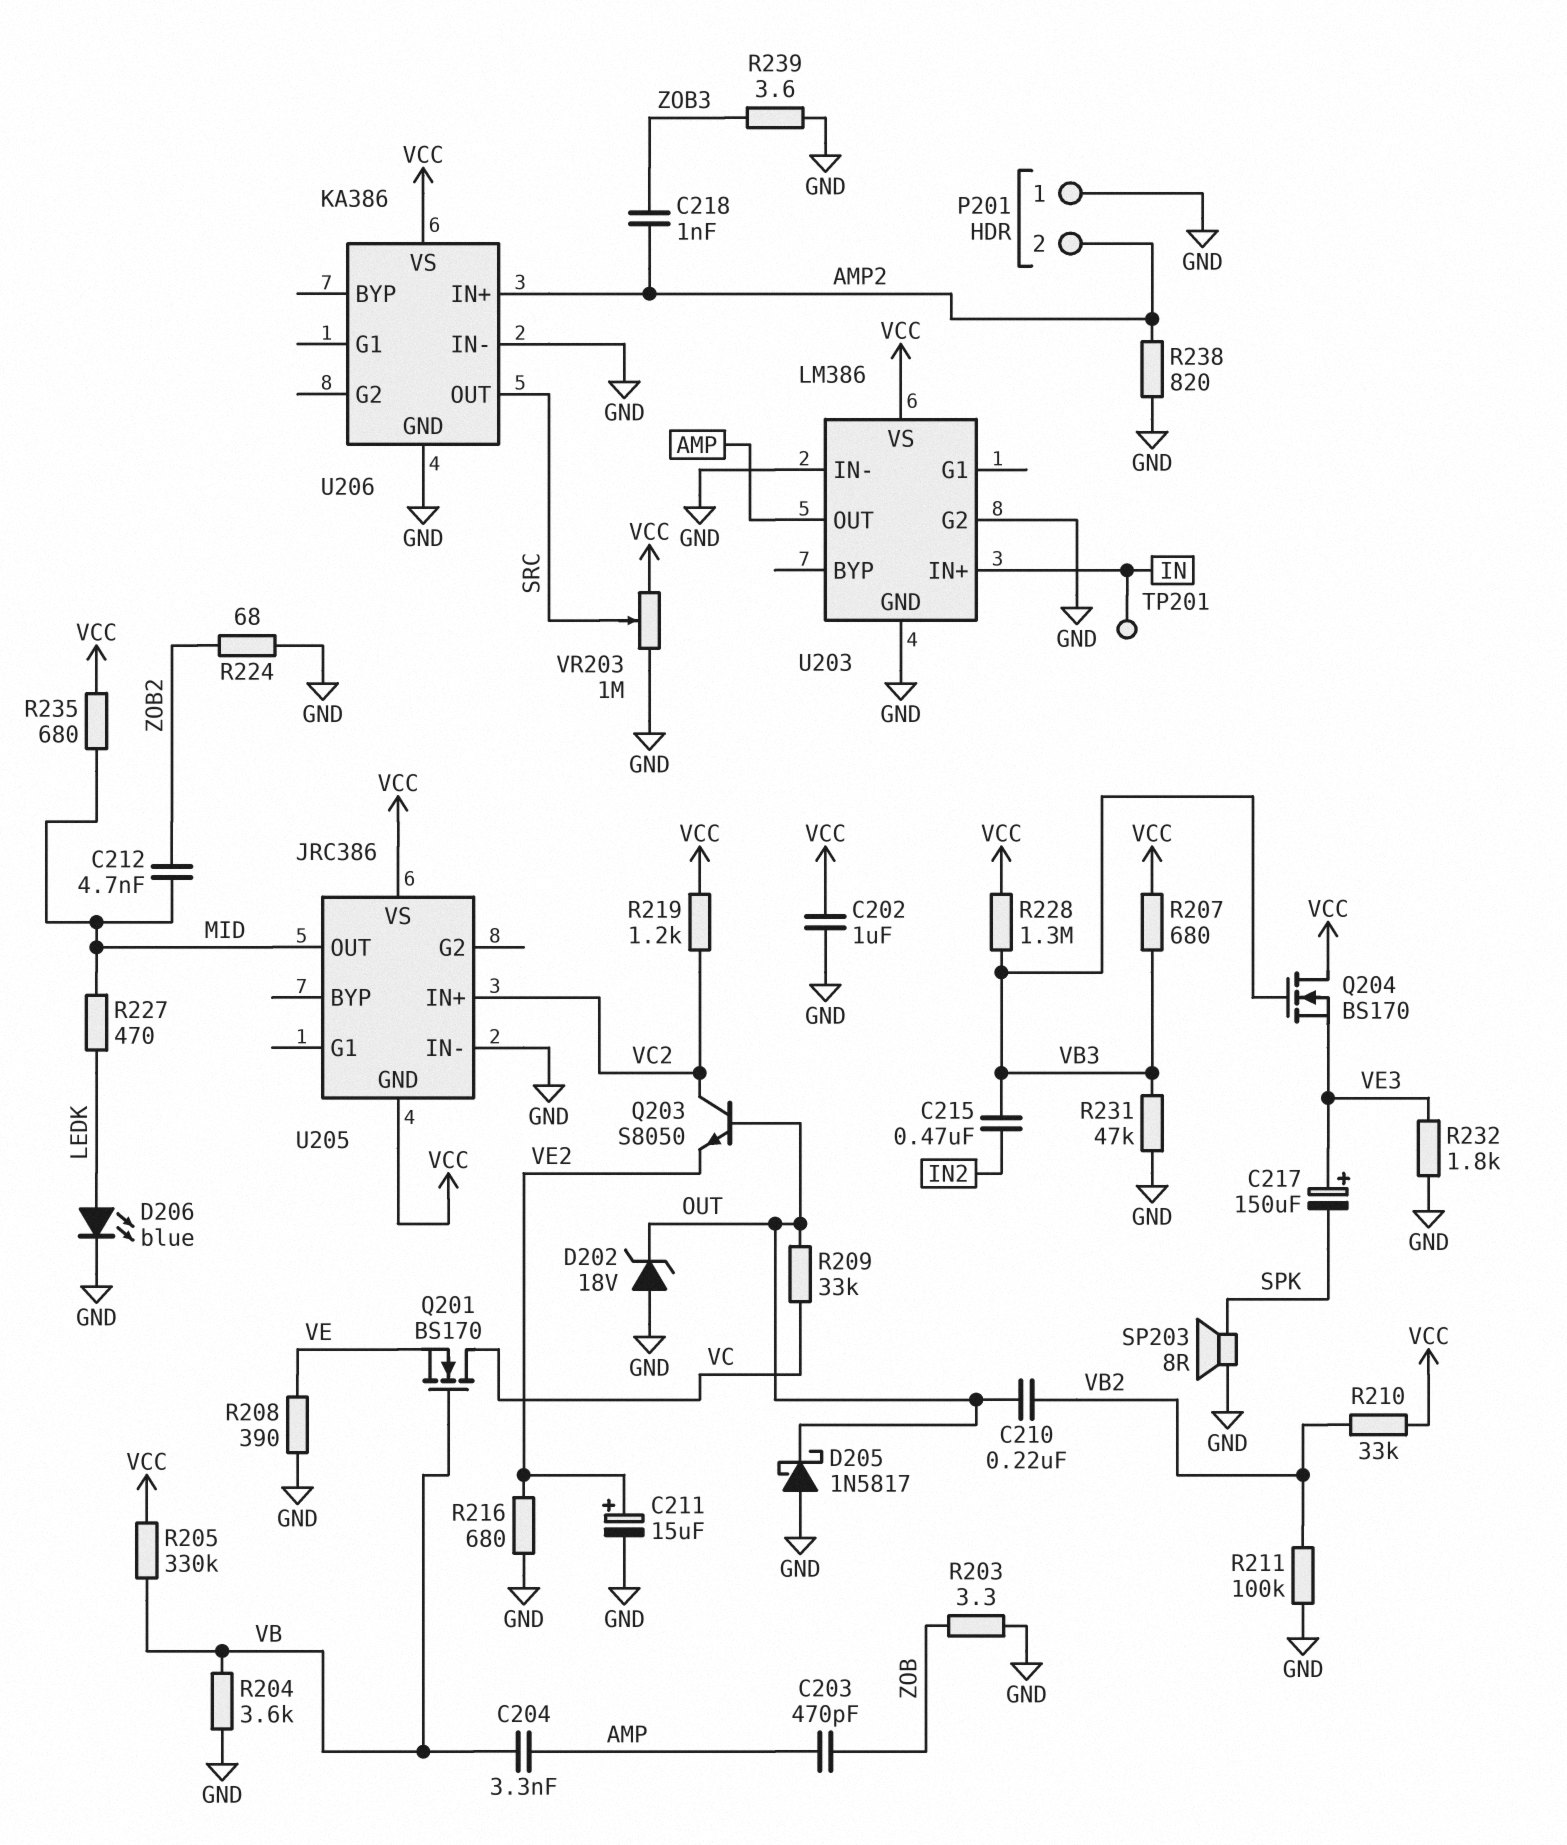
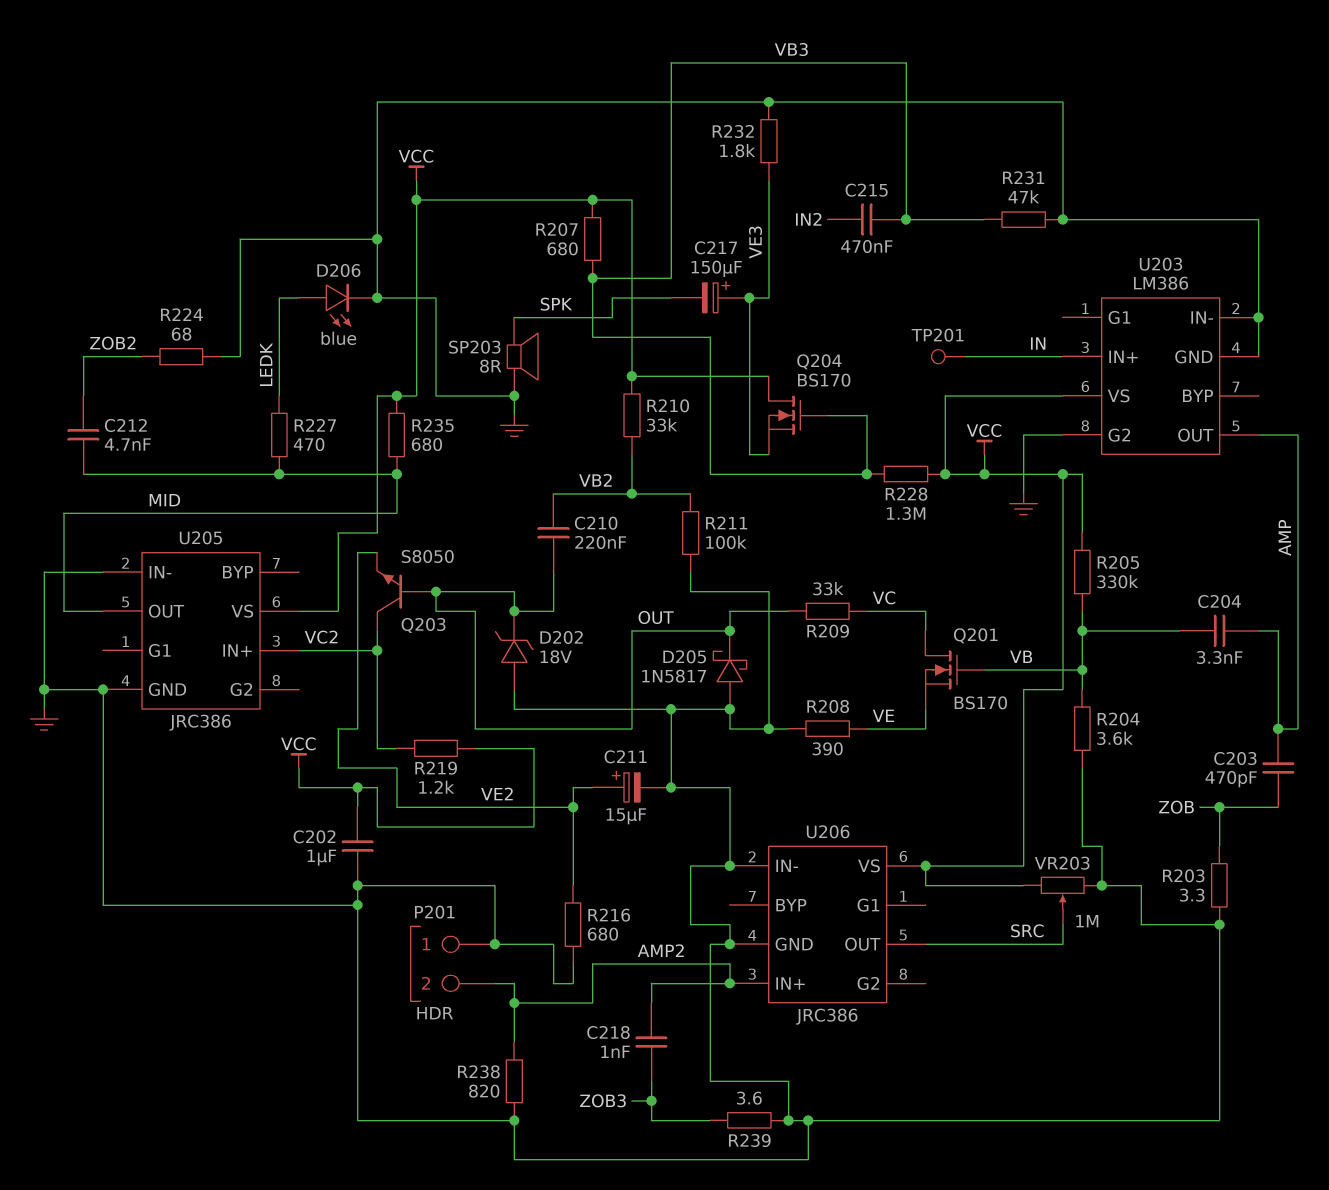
U205 pin GND: VCC -> GND
U206: KA386 -> JRC386

